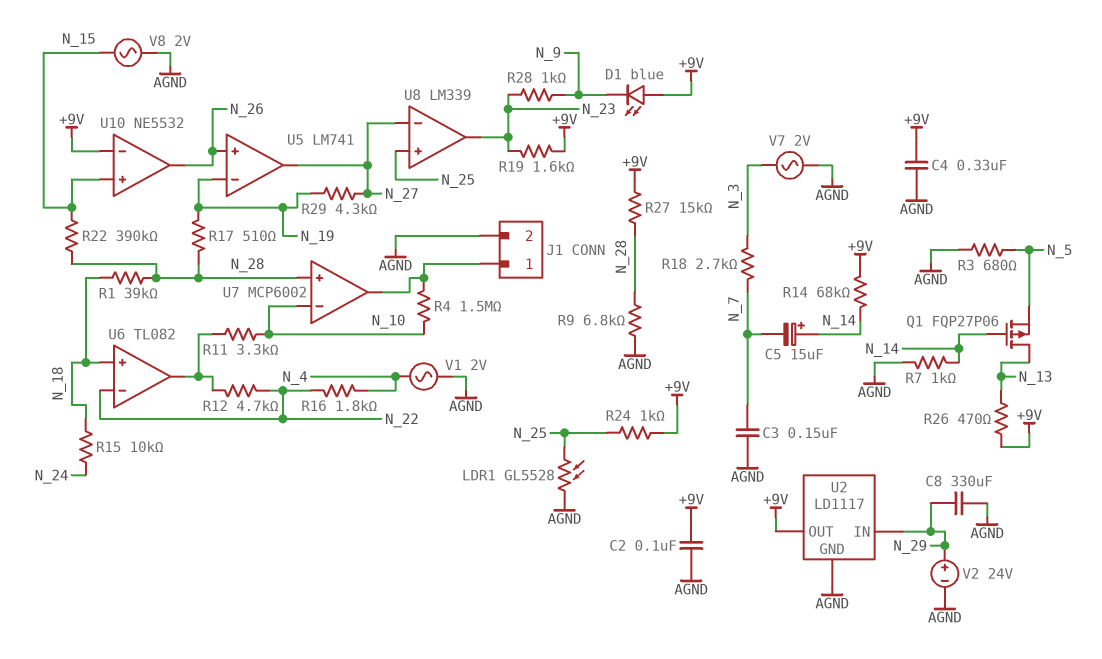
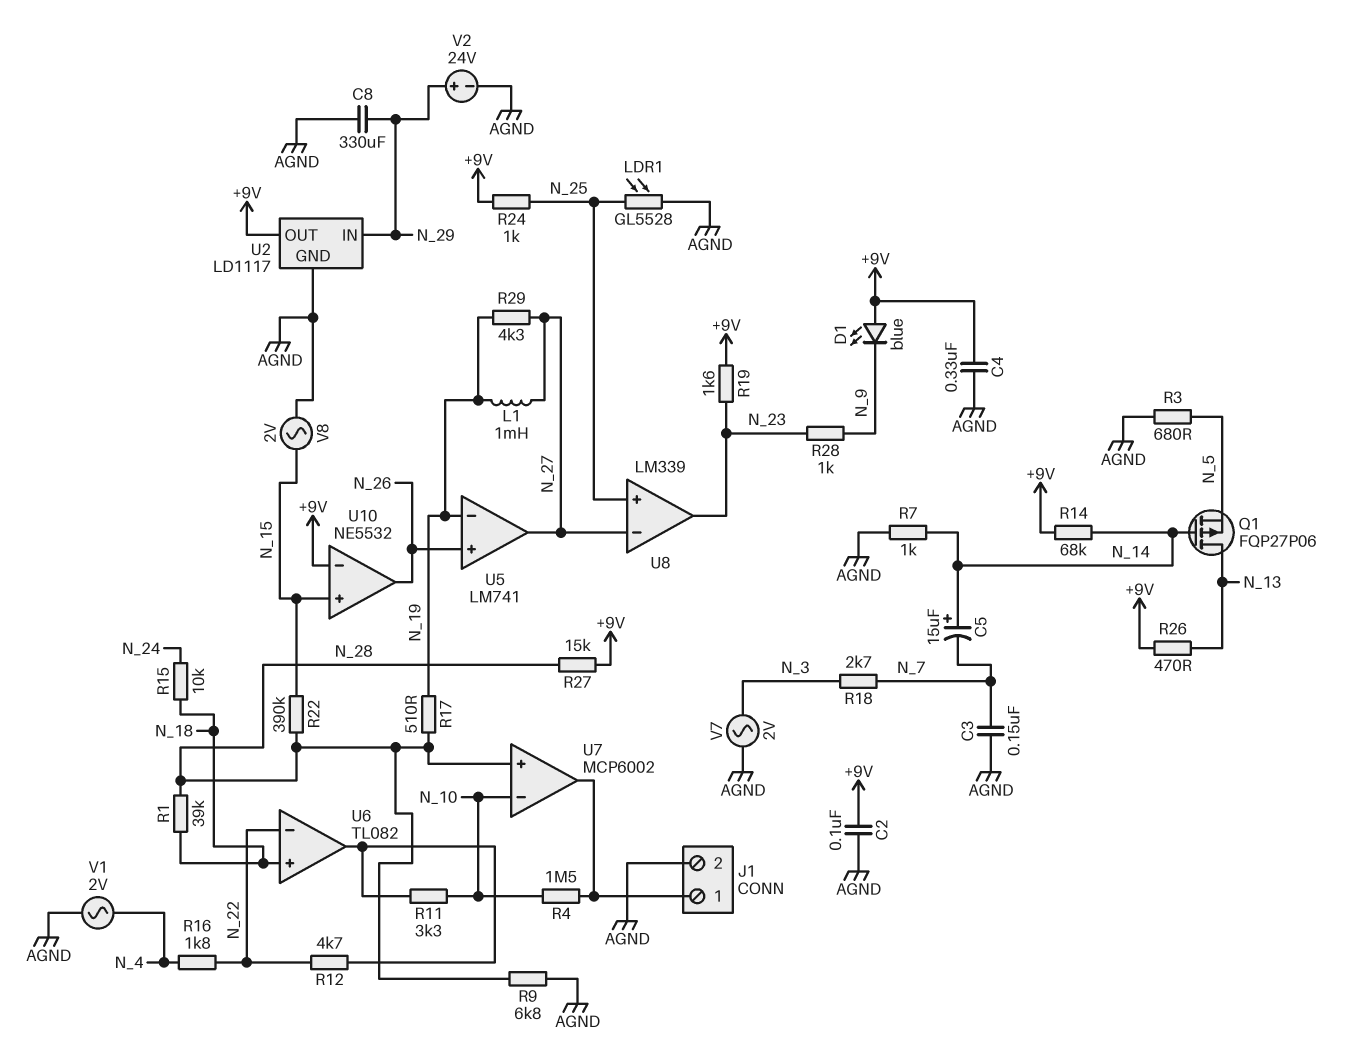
L1: none -> 1mH (N_19, N_27)

